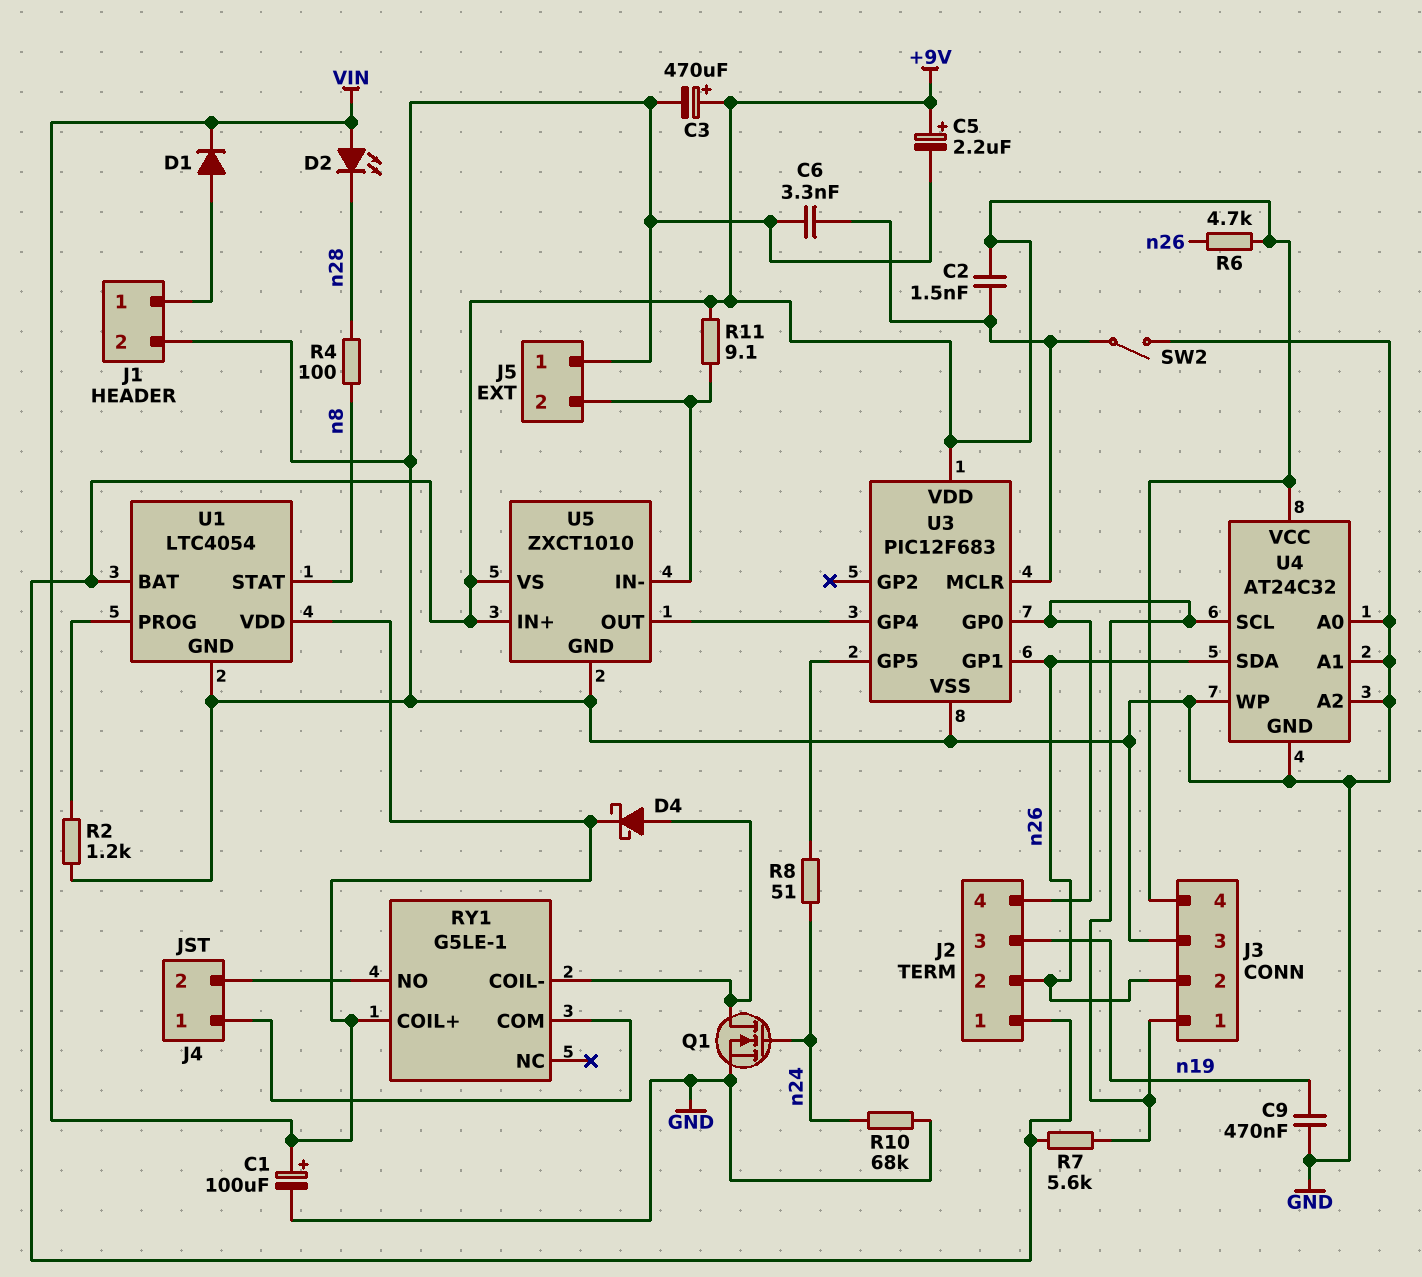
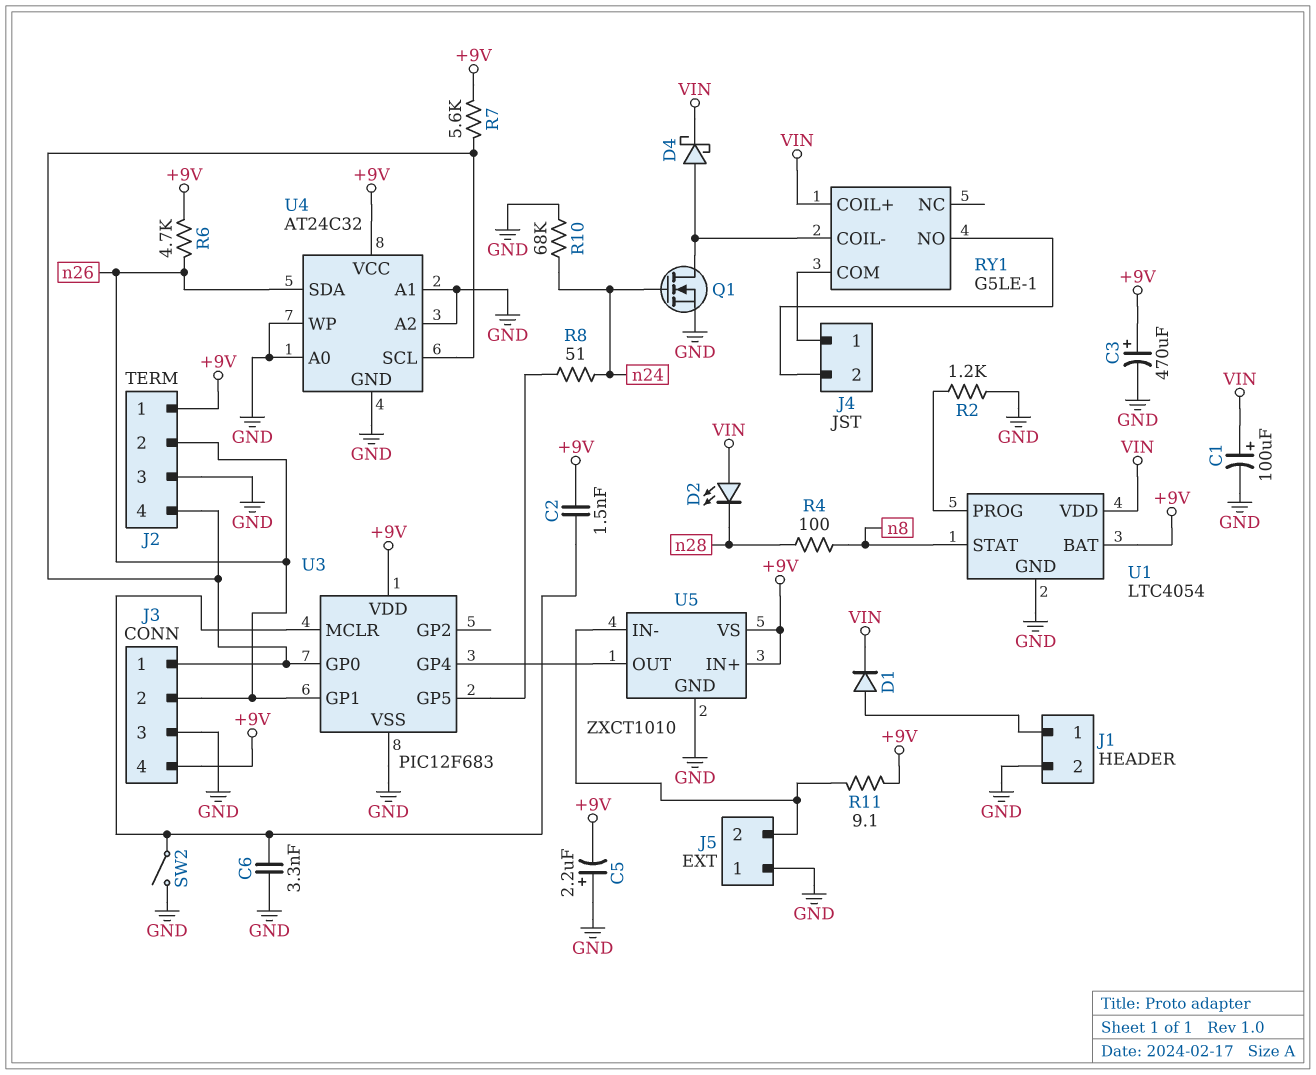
C5: 2.2uF (plus +9V, minus GND) -> 2.2uF (plus GND, minus +9V)
C9: 470nF (GND, n19) -> none
J2 pin 3: n19 -> GND

